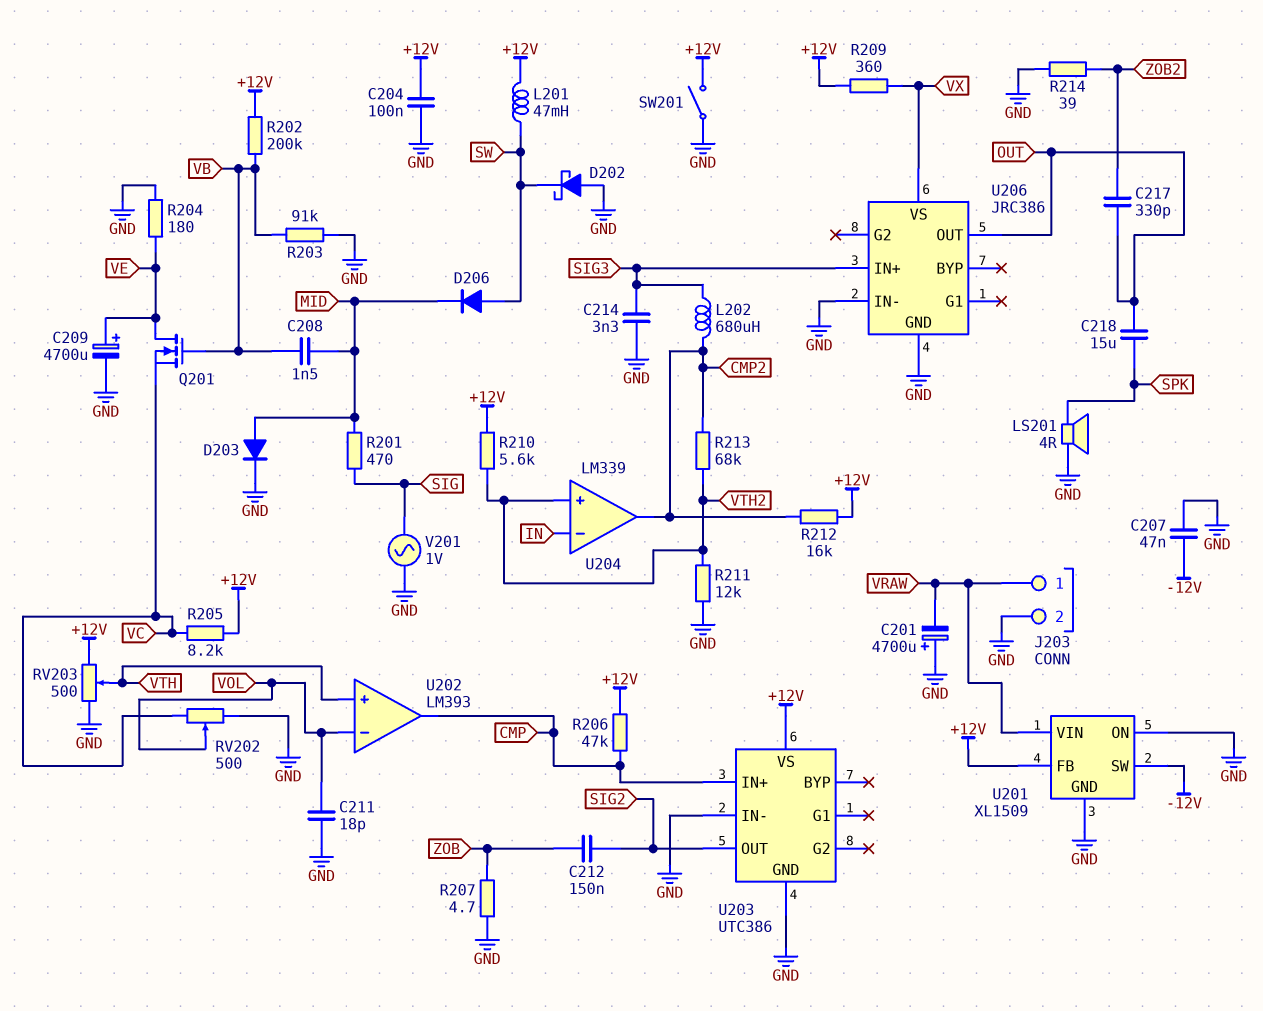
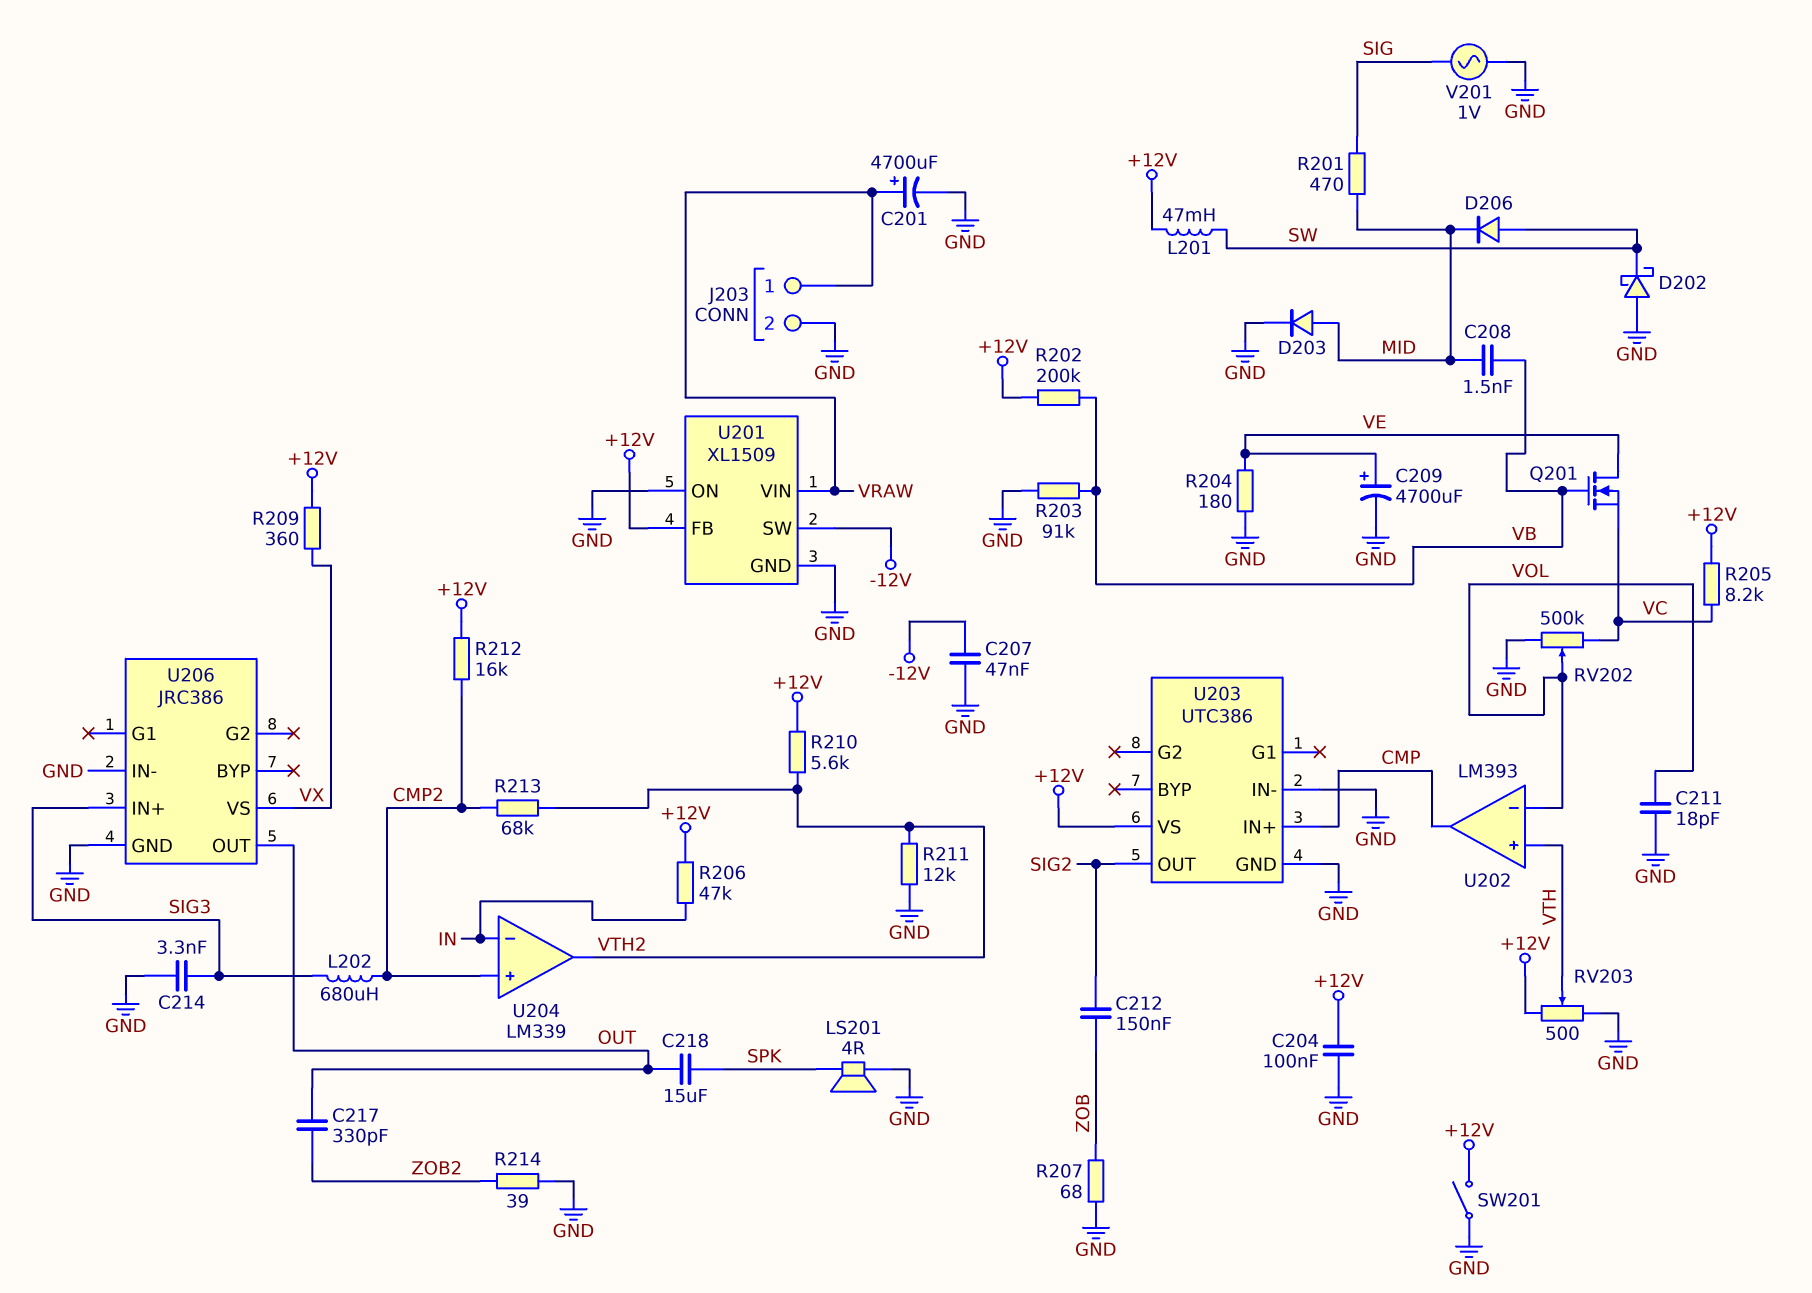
C201: 4700uF (plus GND, minus VRAW) -> 4700uF (plus VRAW, minus GND)
R206: 47k (+12V, CMP) -> 47k (+12V, IN)
R207: 4.7 (GND, ZOB) -> 68 (GND, ZOB)
RV202: 500 (GND, VC, wiper VOL) -> 500k (GND, VC, wiper VOL)
U204 pin in+: VTH2 -> CMP2
U204 pin out: CMP2 -> VTH2

